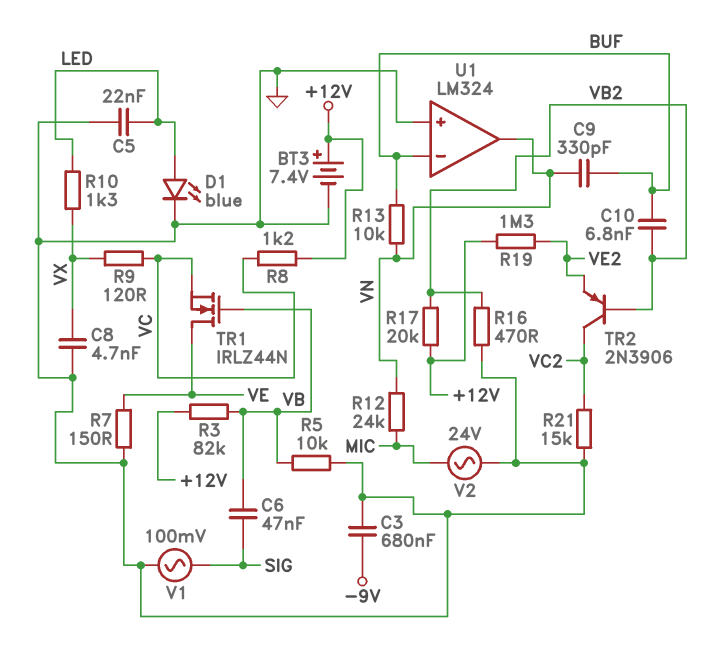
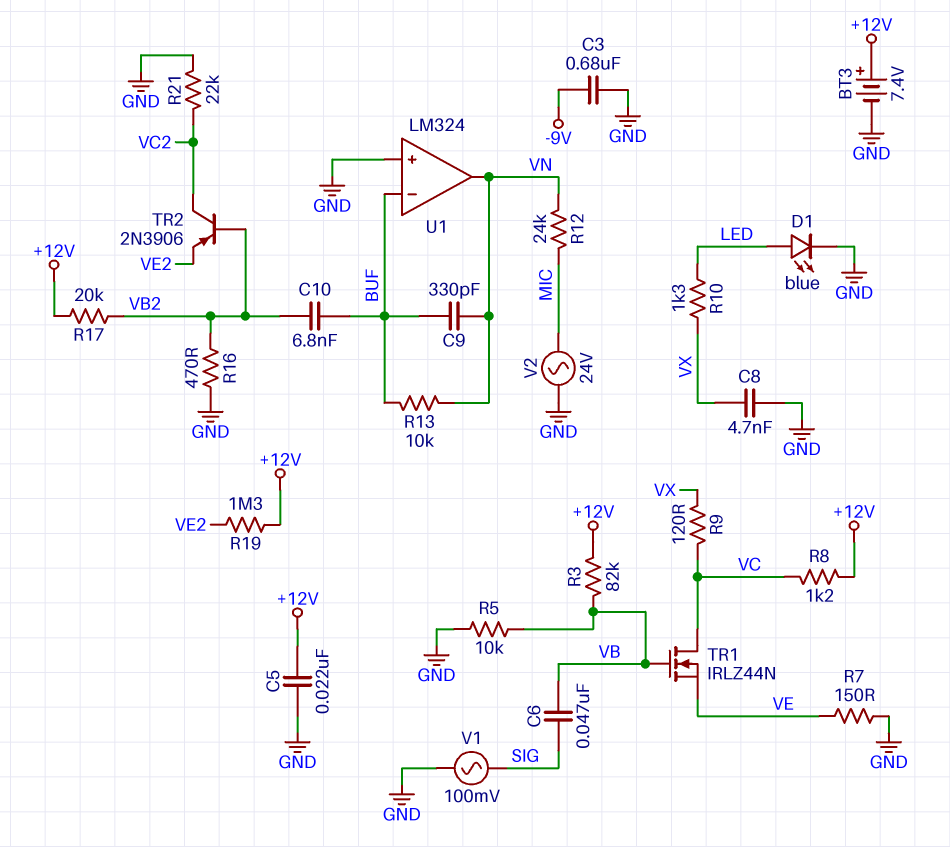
C5: 22nF (GND, LED) -> 22nF (+12V, GND)
R21: 15k (GND, VC2) -> 22k (GND, VC2)
TR1: NMOS IRLZ44N (G VB, D VE, S VC) -> NMOS IRLZ44N (G VB, D VC, S VE)

